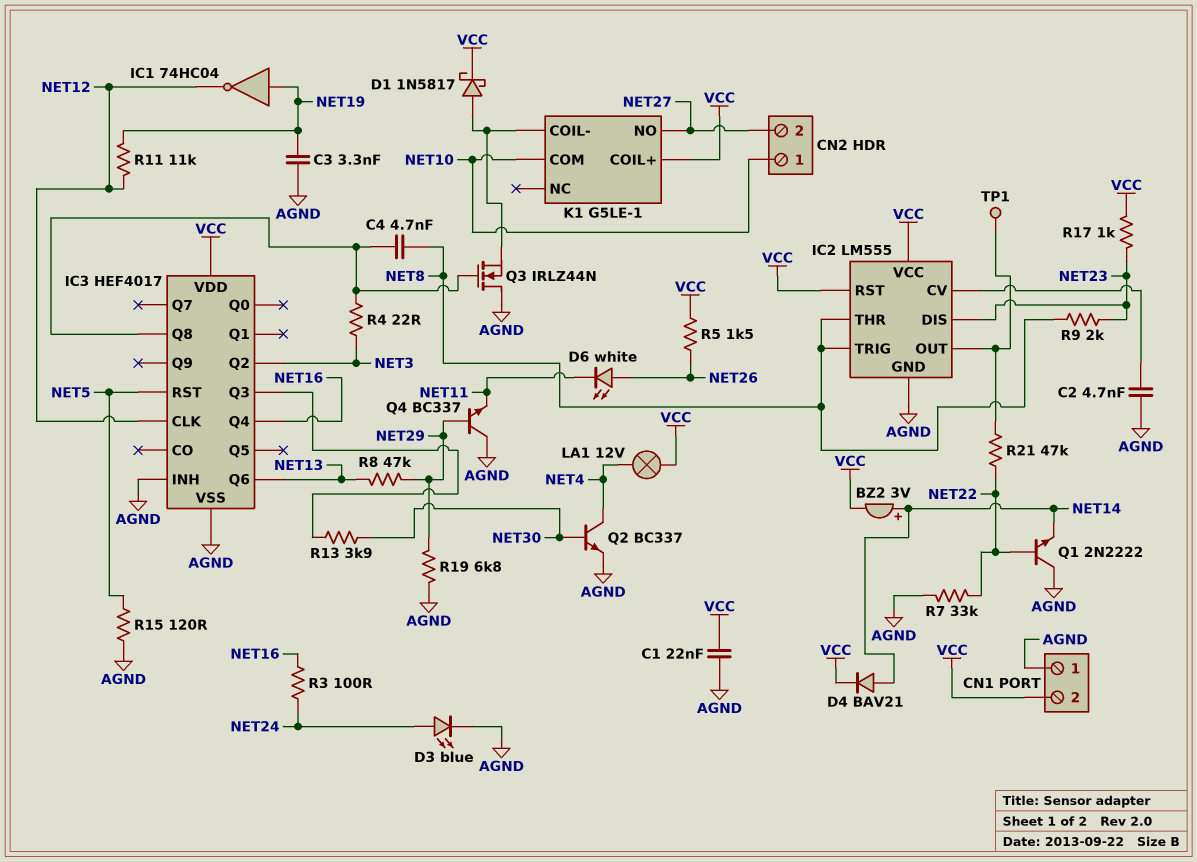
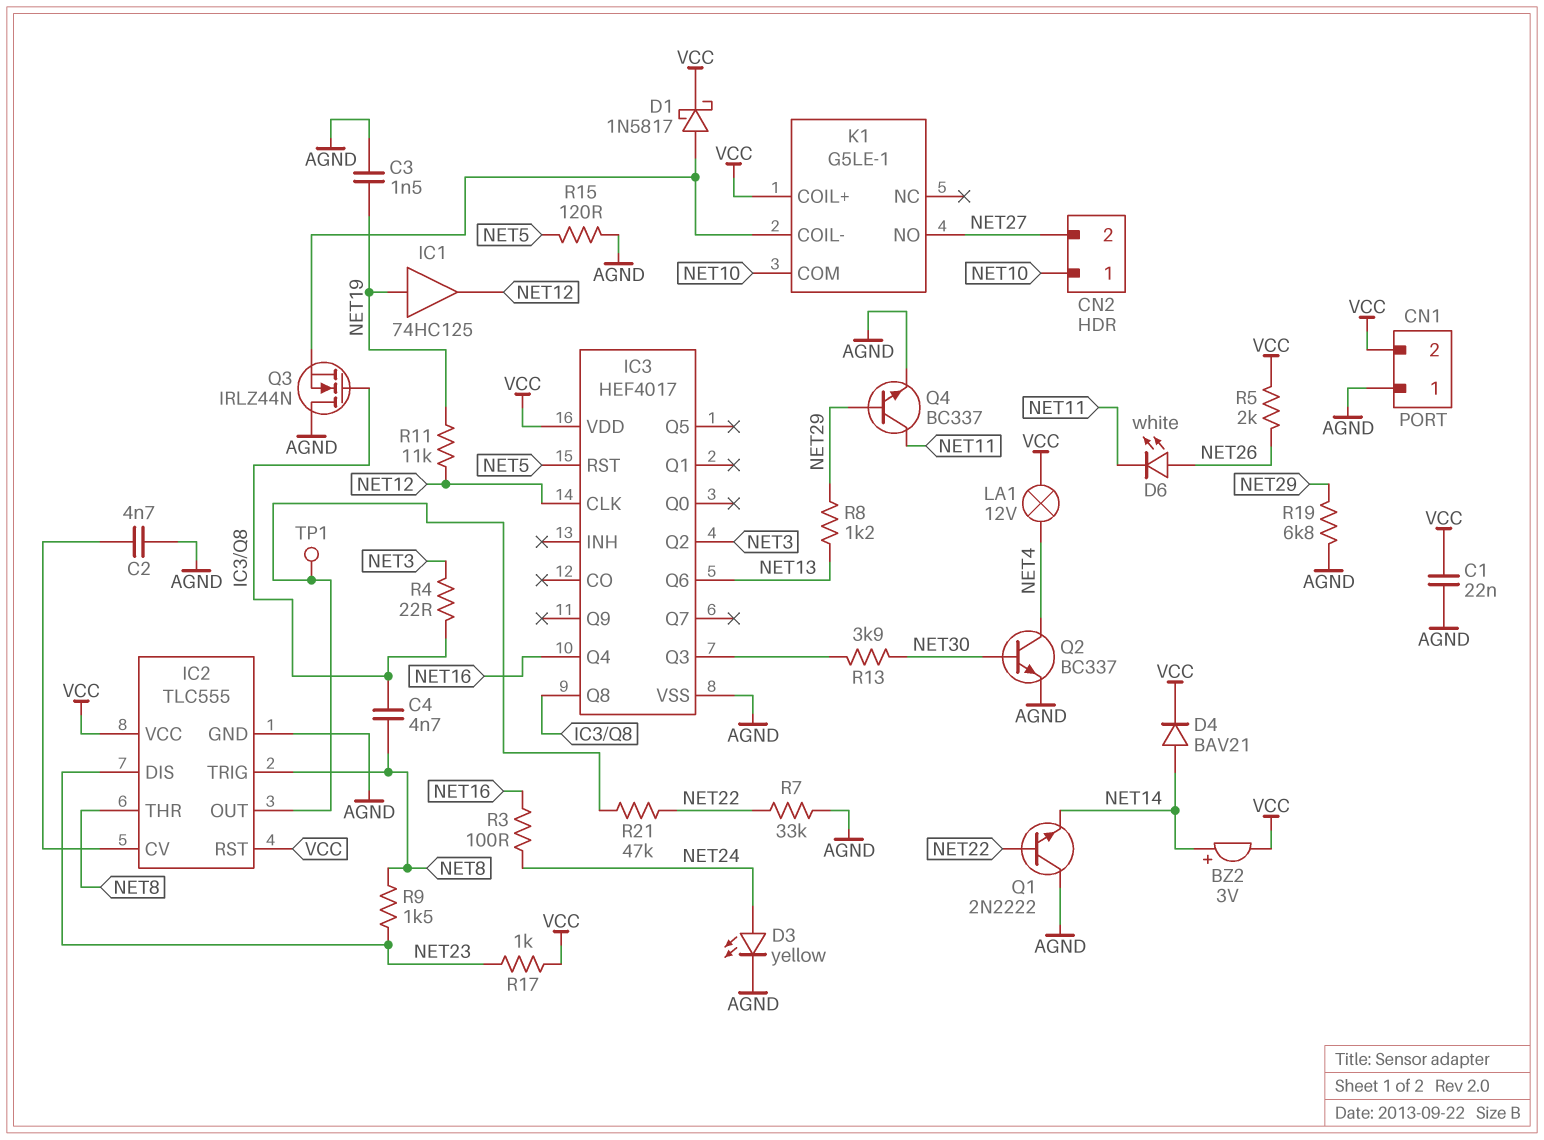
C3: 3.3nF (AGND, NET19) -> 1.5nF (AGND, NET19)
D3: LED blue (A NET24, K AGND) -> LED yellow (A NET24, K AGND)
IC1: NOT 74HC04 (in NET19, out NET12) -> buffer 74HC125 (in NET19, out NET12)
IC2: LM555 -> TLC555
IC3 pin INH: AGND -> none
Q4: NPN BC337 (B NET29, C AGND, E NET11) -> NPN BC337 (B NET29, C NET11, E AGND)
R5: 1.5k (NET26, VCC) -> 2k (NET26, VCC)
R8: 47k (NET13, NET29) -> 1.2k (NET13, NET29)
R9: 2k (NET8, NET23) -> 1.5k (NET8, NET23)

